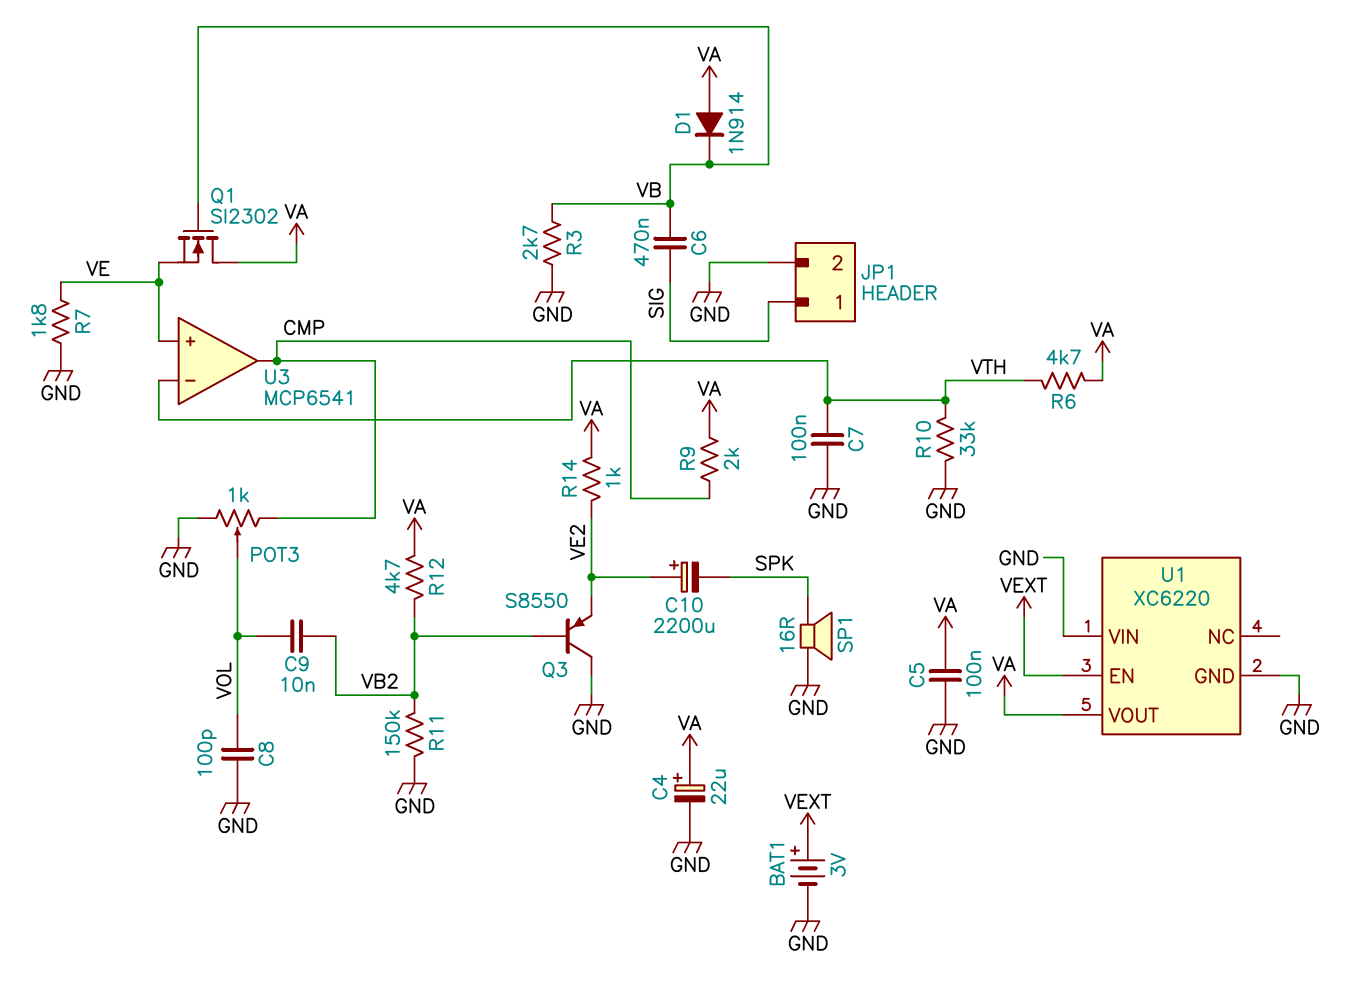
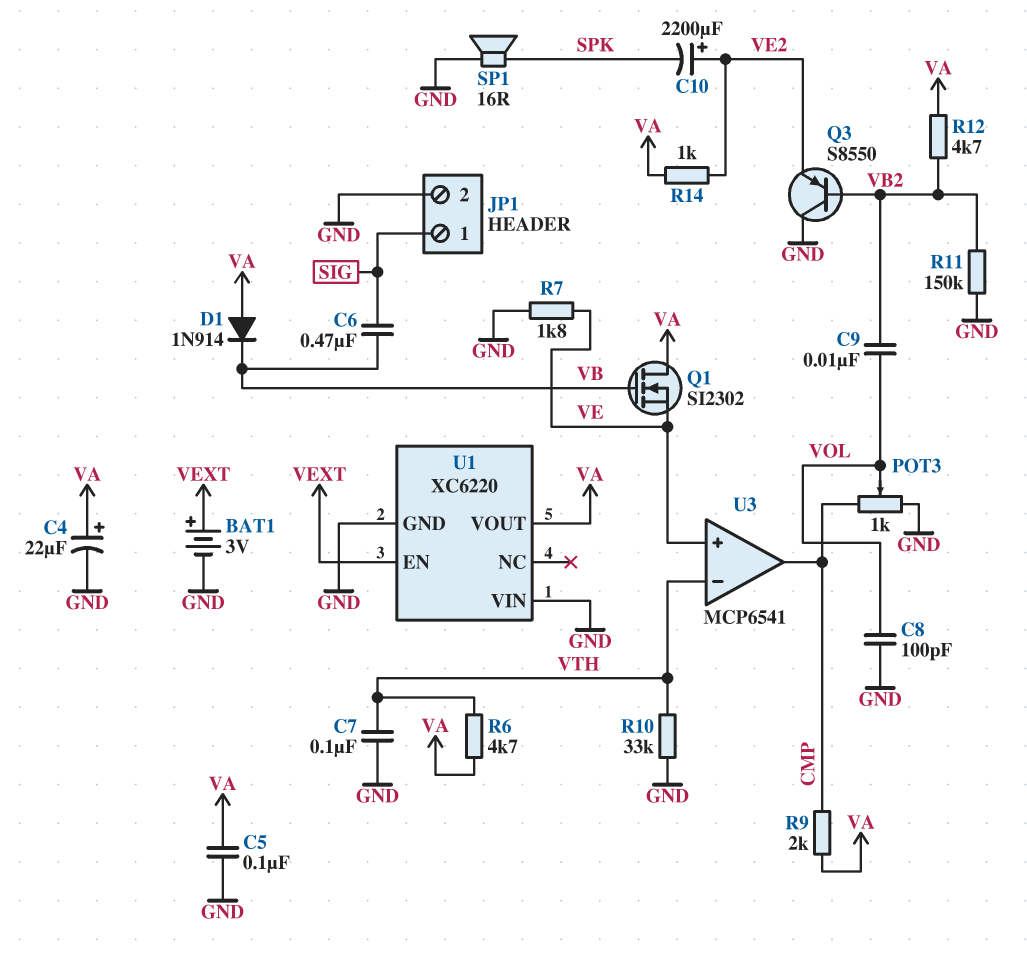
R3: 2.7k (GND, VB) -> none

